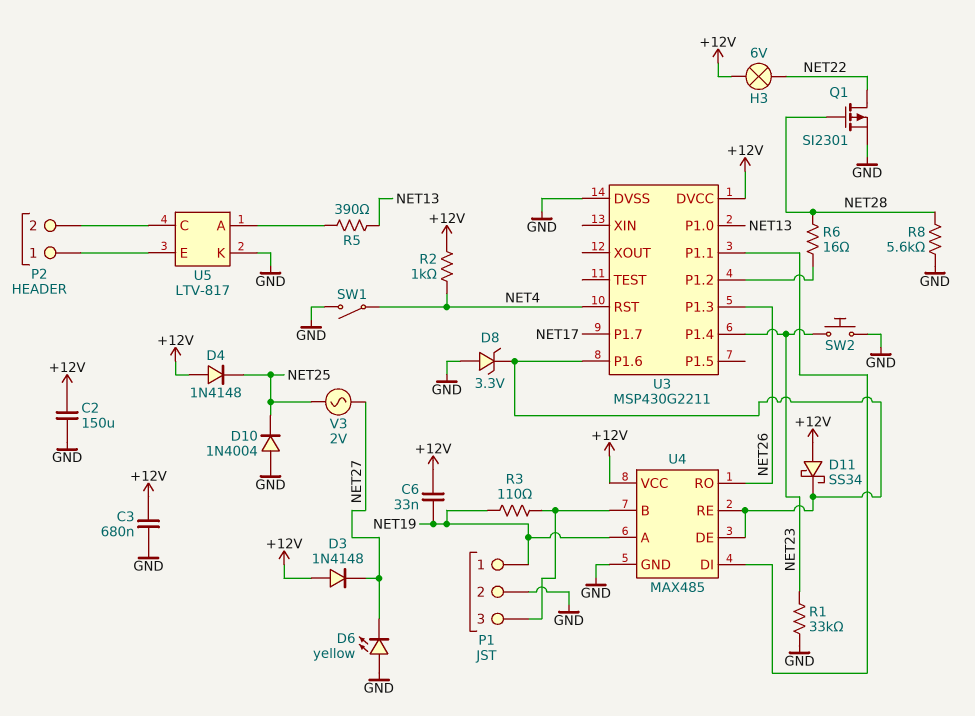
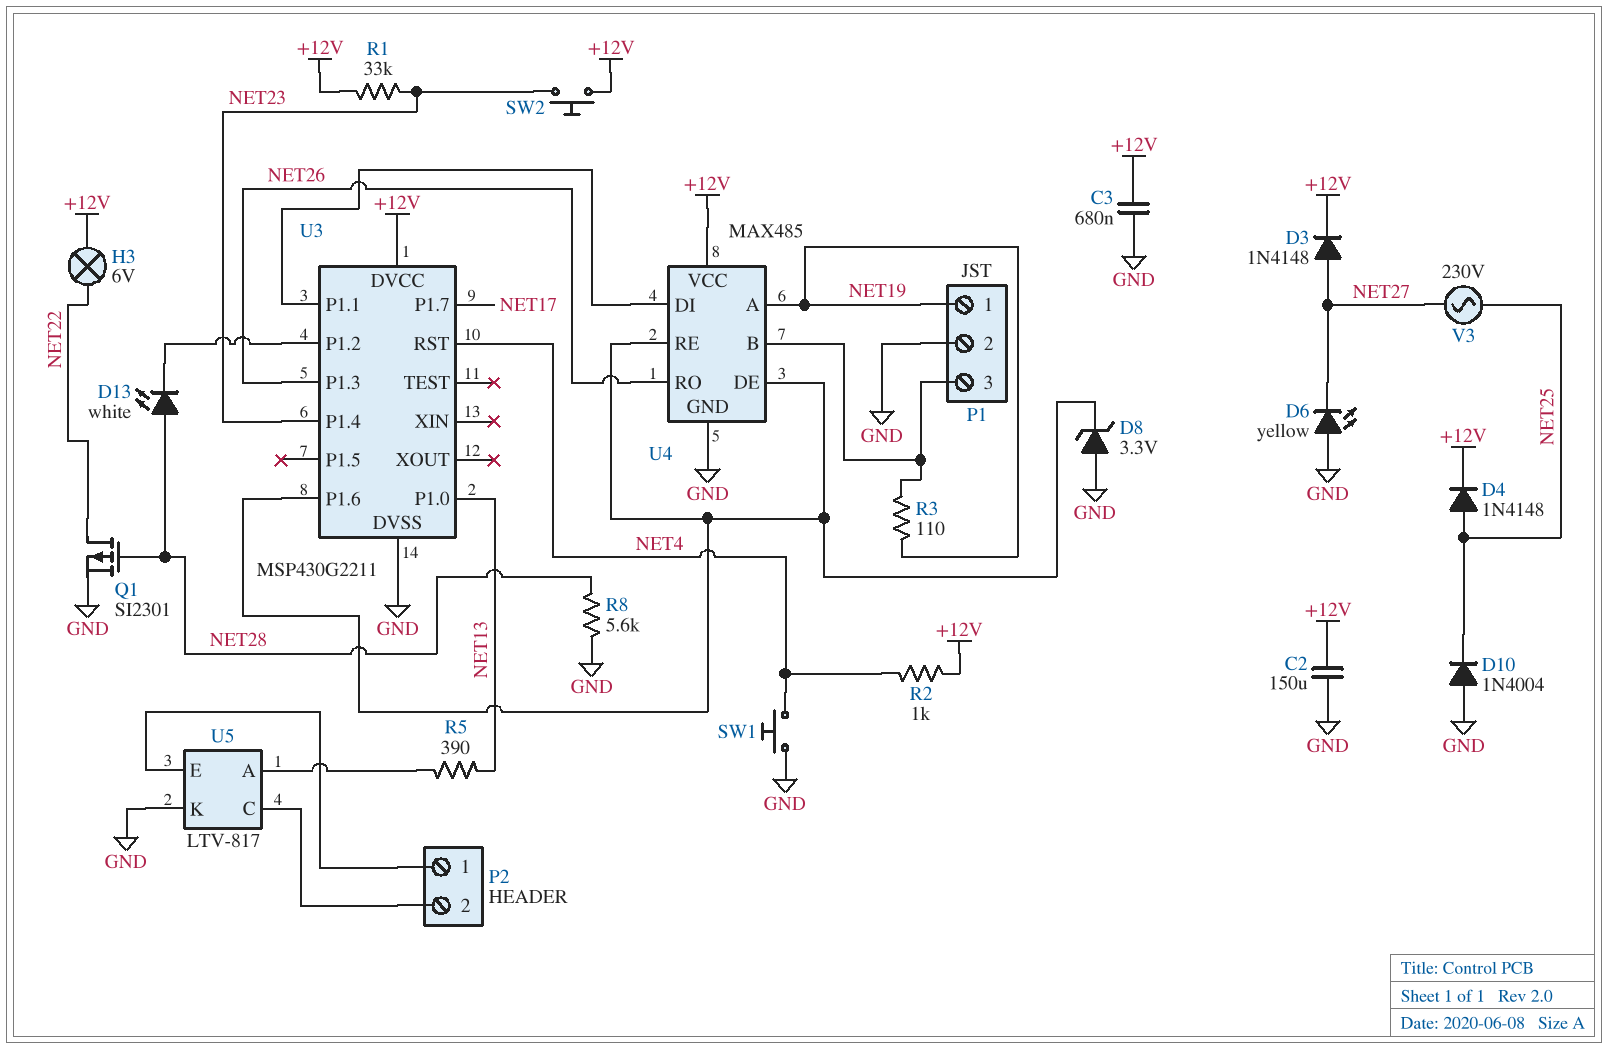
C6: 33nF (+12V, NET19) -> none
D3: diode 1N4148 (A +12V, K NET27) -> diode 1N4148 (A NET27, K +12V)
D4: diode 1N4148 (A +12V, K NET25) -> diode 1N4148 (A NET25, K +12V)
D11: schottky SS34 (A +12V, K U3/P1.6) -> none
D13: none -> LED white (A NET28, K U3/P1.2)
R1: 33k (GND, NET23) -> 33k (+12V, NET23)
R6: 16 (NET28, U3/P1.2) -> none
SW1: switch (GND, NET4) -> button (GND, NET4)
SW2: button (GND, NET23) -> button (+12V, NET23)
V3: AC 2V (NET25, NET27) -> AC 230V (NET25, NET27)

